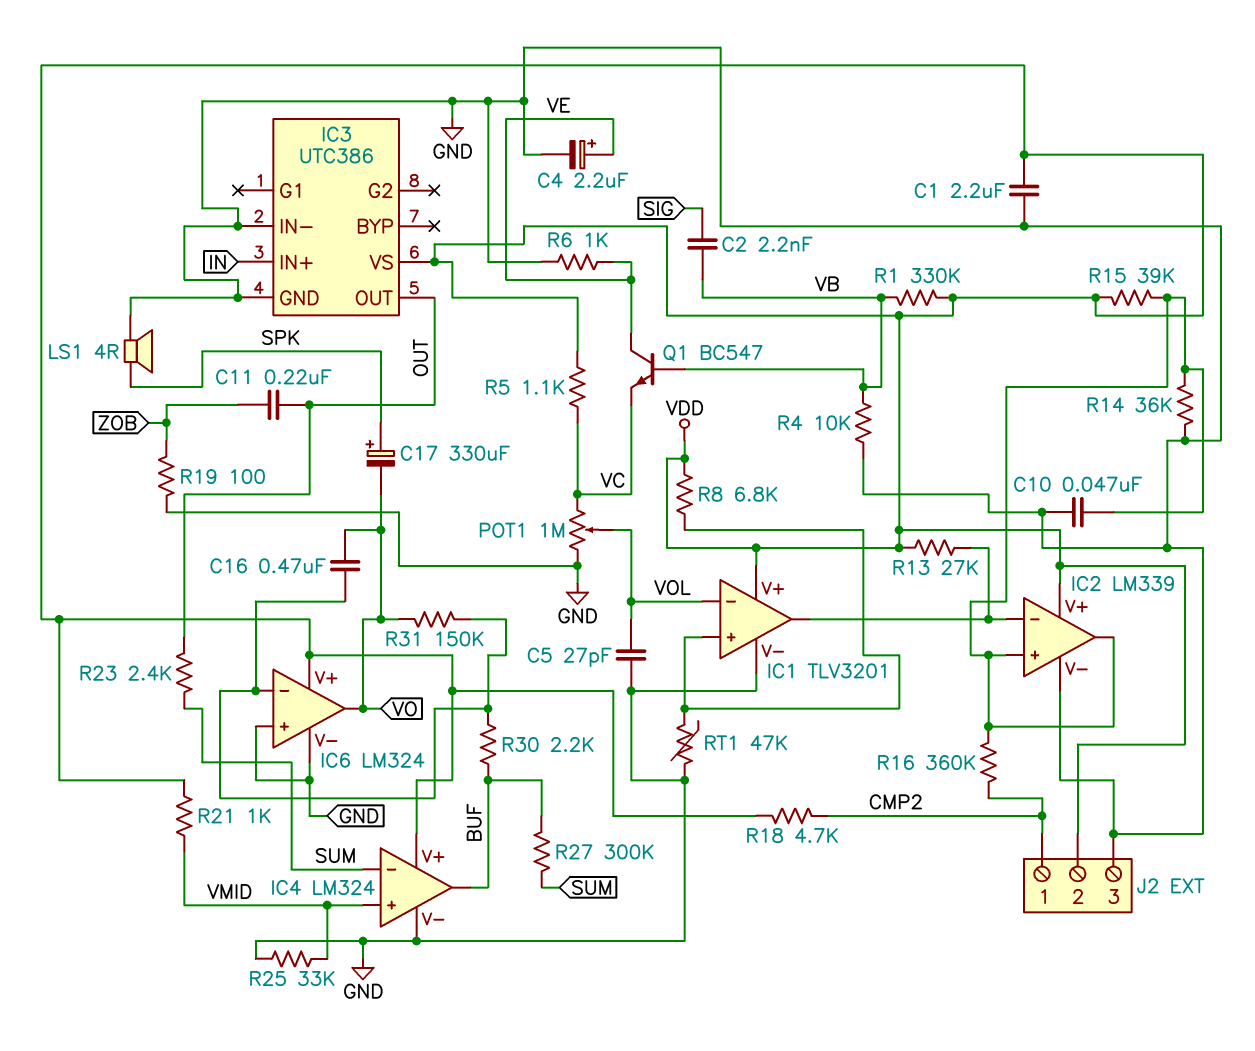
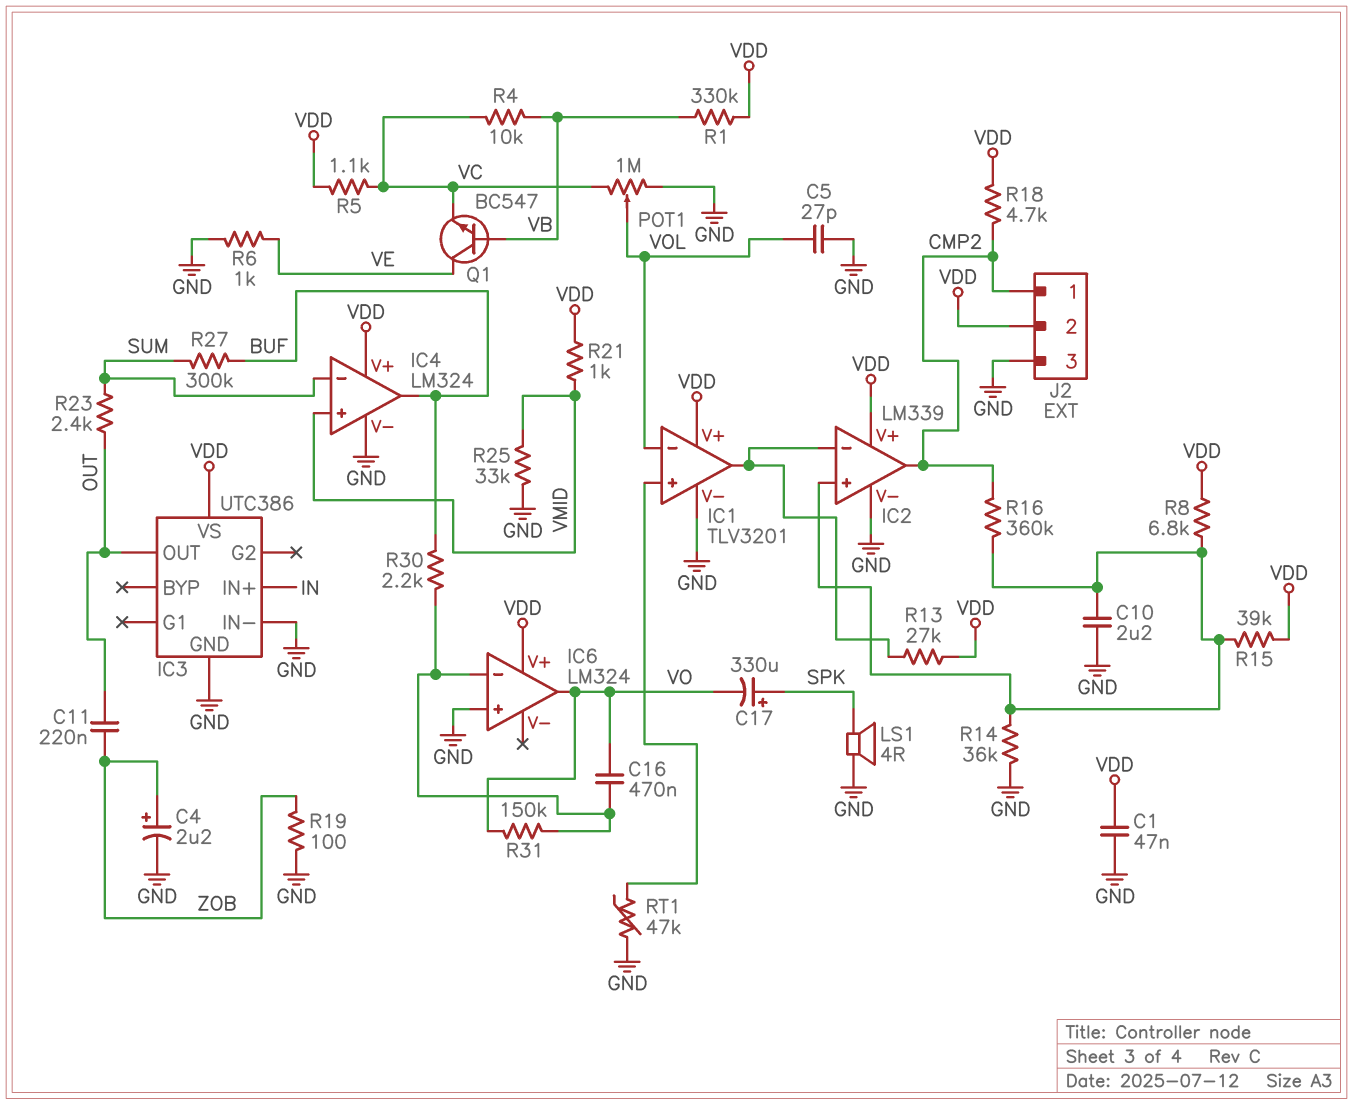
C1: 2.2uF (GND, VDD) -> 47nF (GND, VDD)
C2: 2.2nF (SIG, VB) -> none
C4: 2.2uF (plus VE, minus GND) -> 2.2uF (plus ZOB, minus GND)
C10: 47nF (GND, IC2/in+) -> 2.2uF (GND, IC2/in+)
IC2 pin out: IC2/in+ -> CMP2
IC6 pin V-: GND -> none
R4: 10k (GND, VB) -> 10k (VB, VC)
R8: 6.8k (IC1/in+, VDD) -> 6.8k (IC2/in+, VDD)

